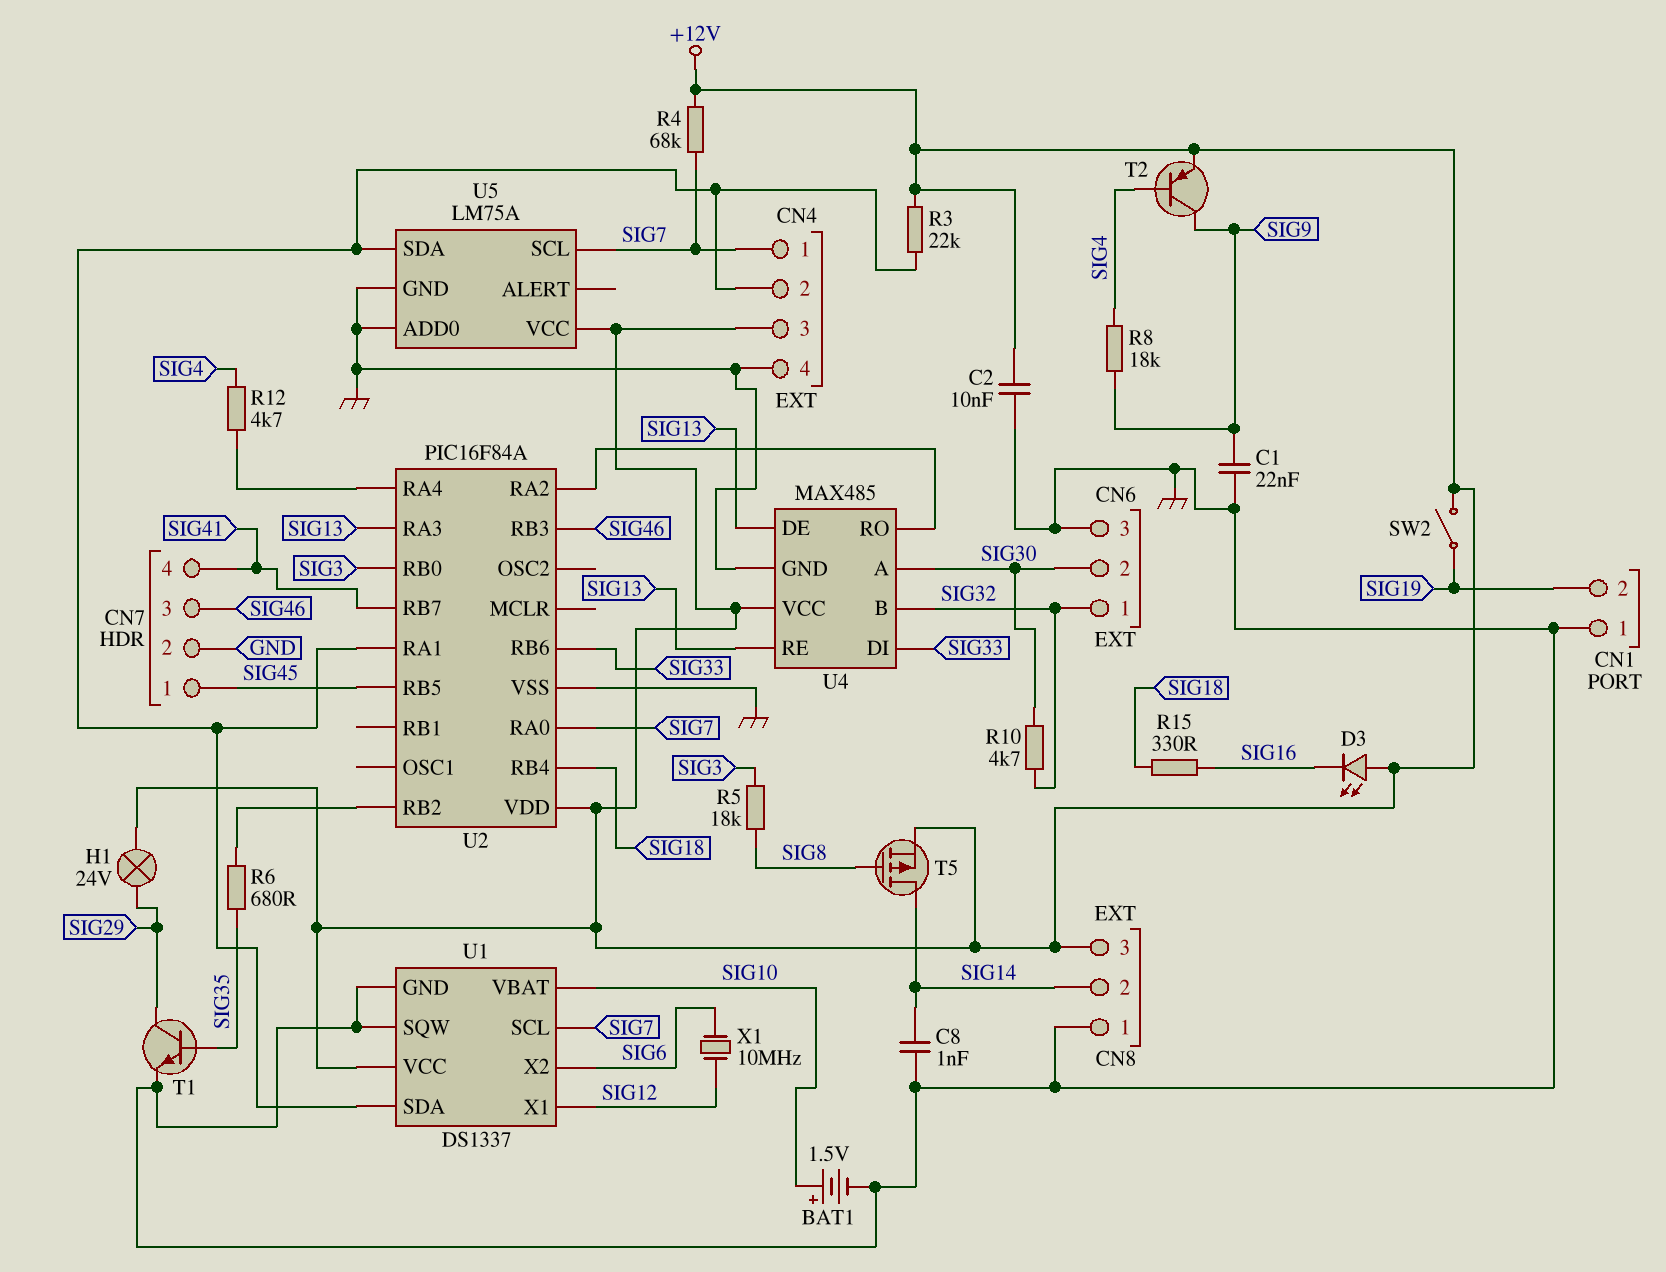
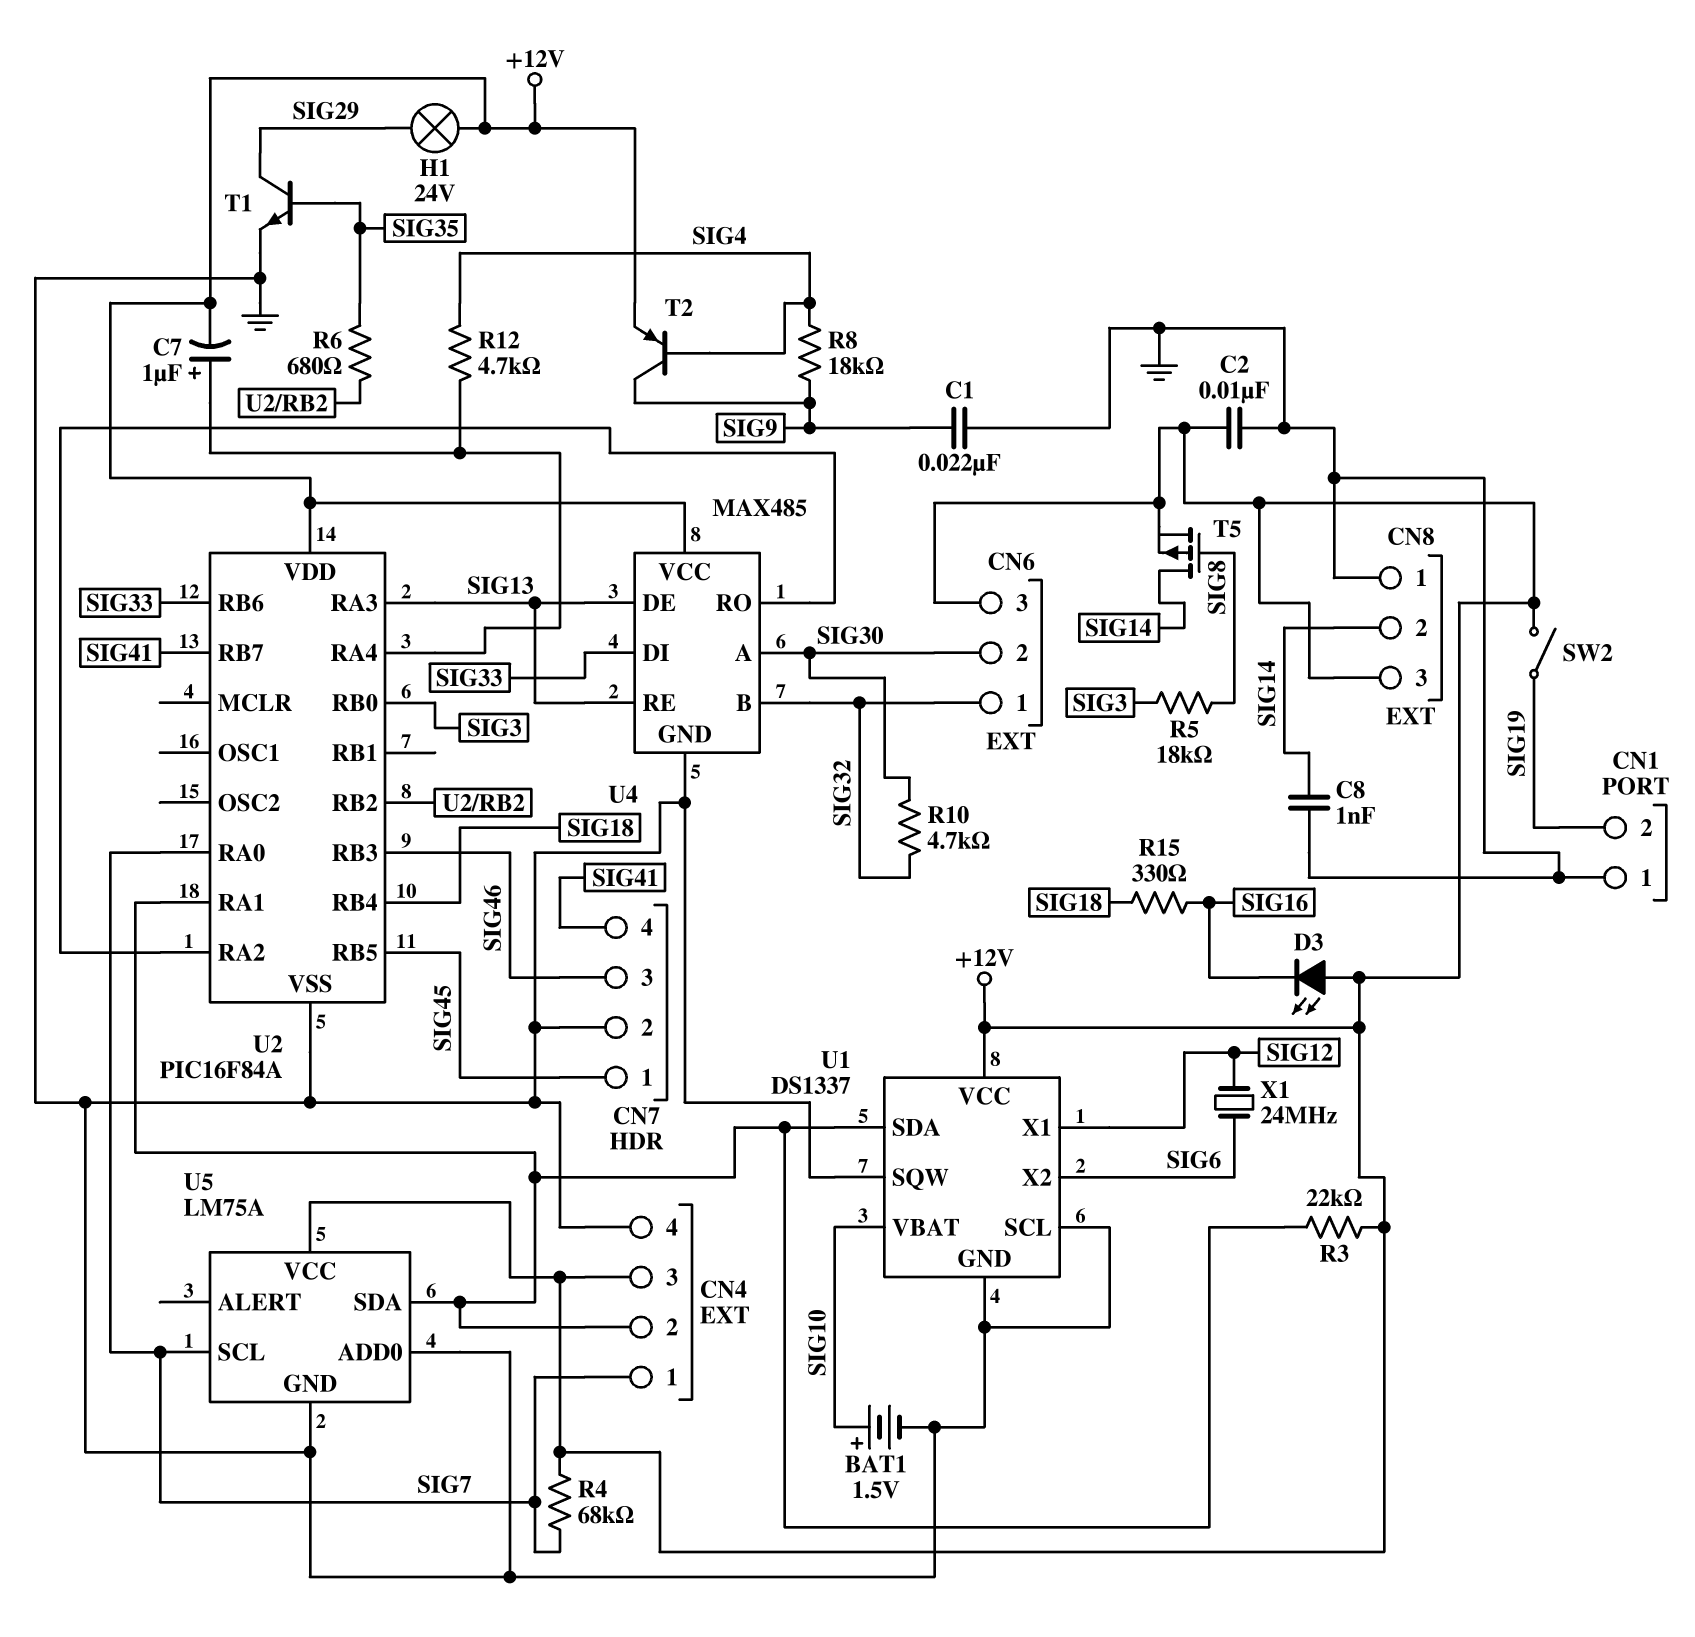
C7: none -> 1uF (plus U2/RA4, minus +12V)
CN6 pin 3: GND -> +12V
U1 pin SCL: SIG7 -> GND
X1: 10MHz (SIG6, SIG12) -> 24MHz (SIG6, SIG12)

